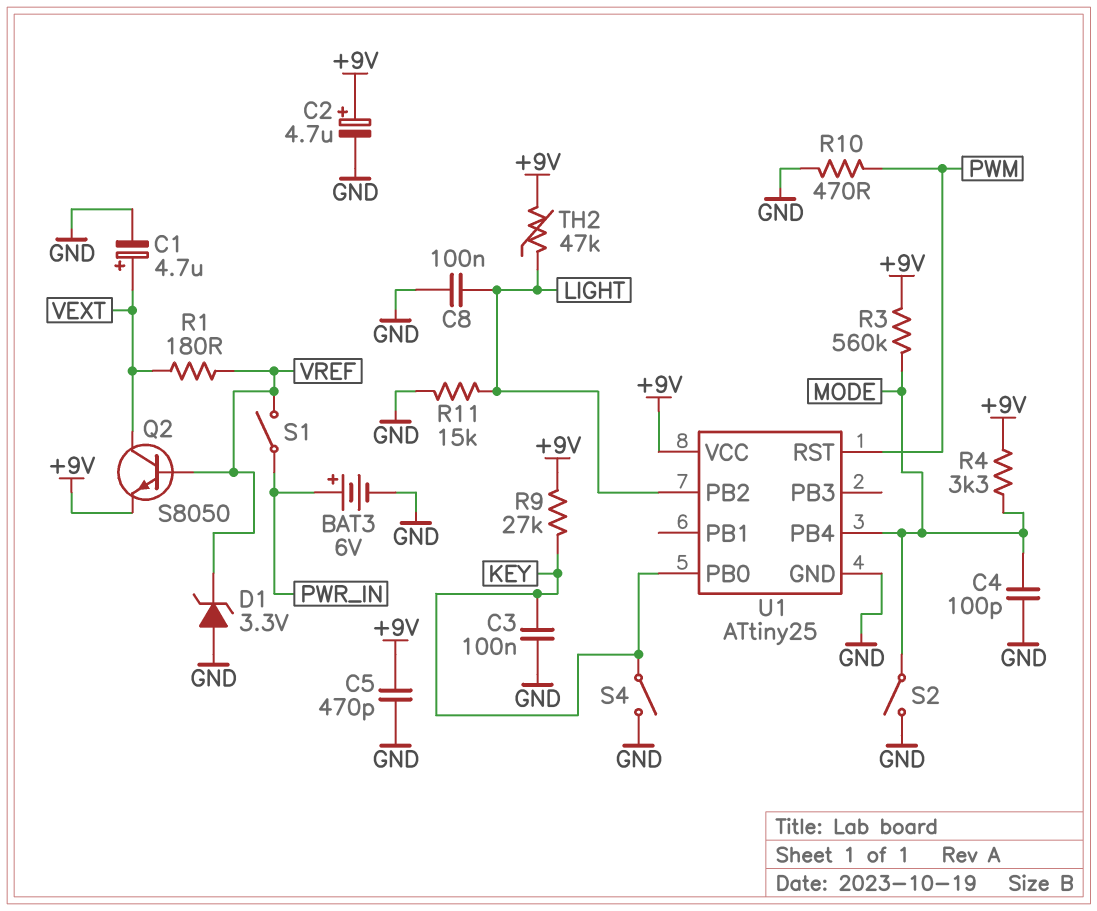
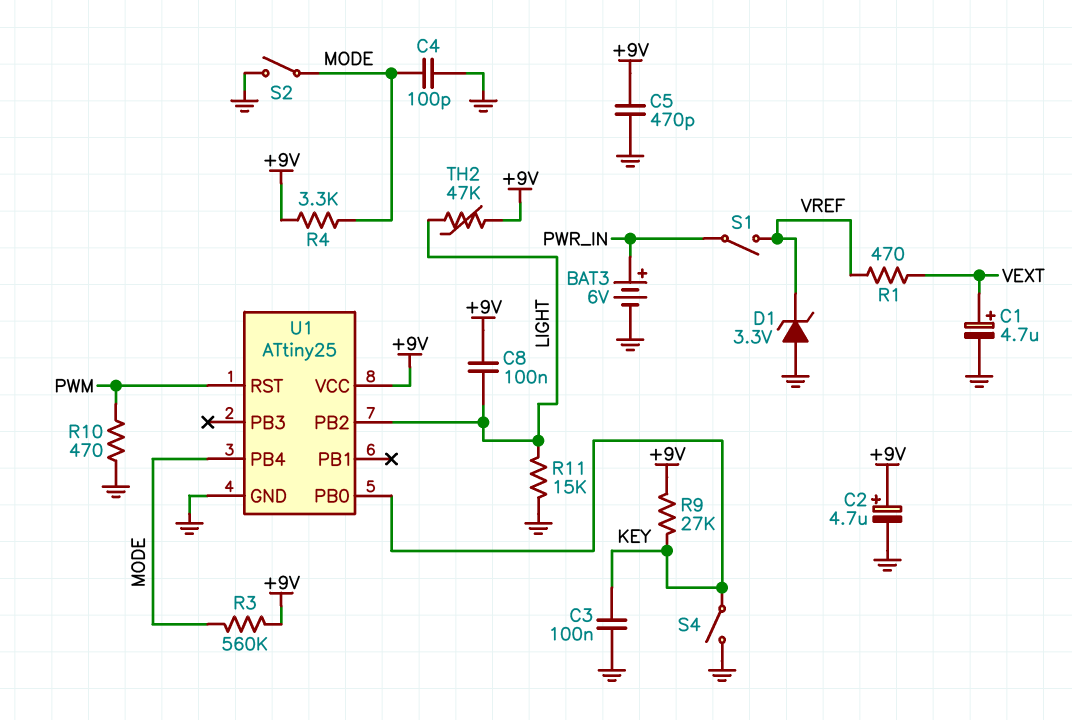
C8: 100nF (GND, LIGHT) -> 100nF (+9V, LIGHT)
Q2: NPN S8050 (B VREF, C VEXT, E +9V) -> none
R1: 180 (VEXT, VREF) -> 470 (VEXT, VREF)

